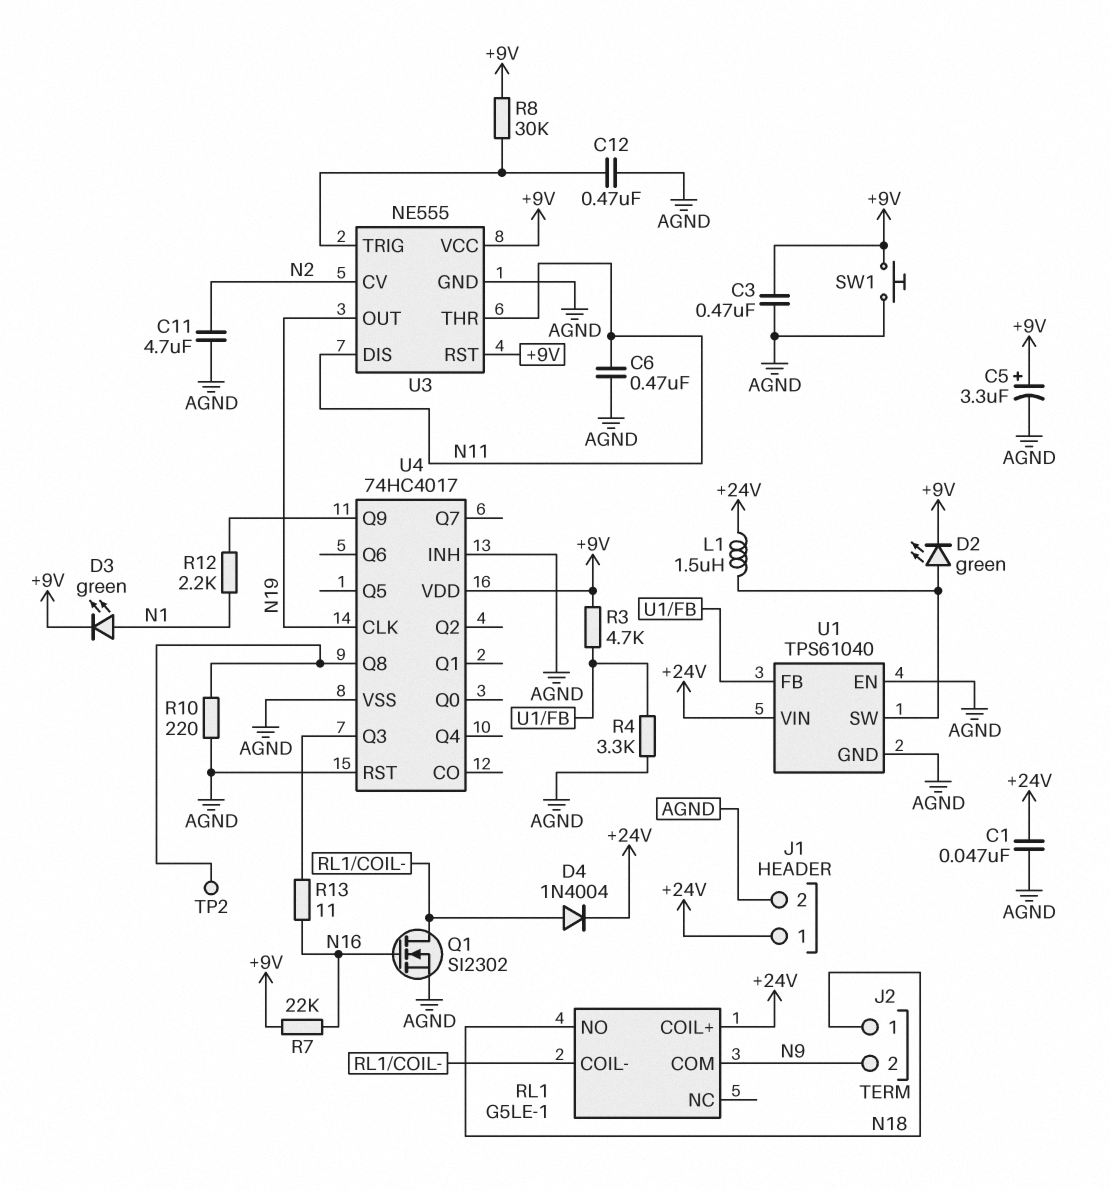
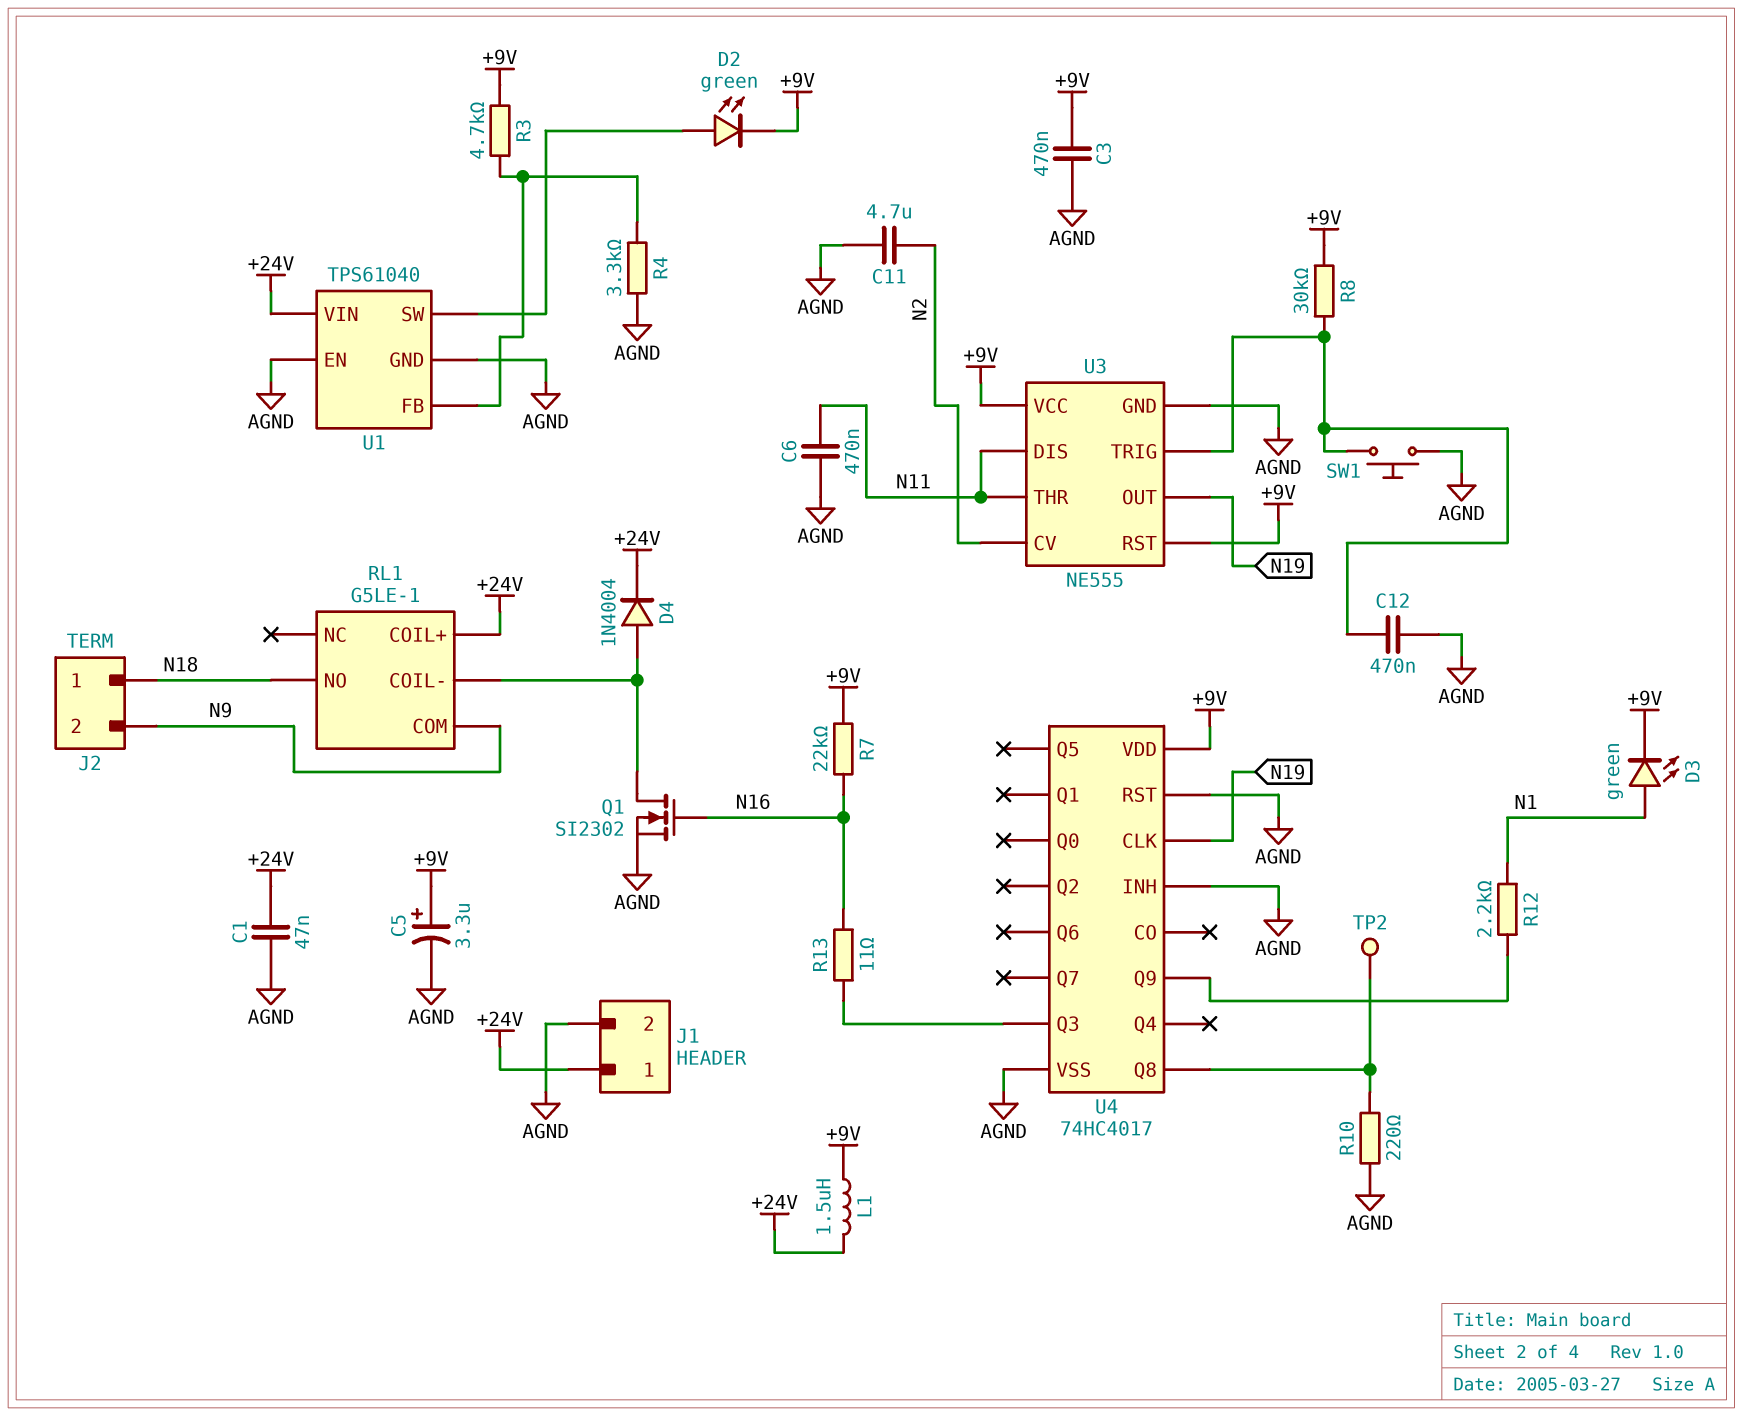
L1: 1.5uH (+24V, U1/SW) -> 1.5uH (+9V, +24V)
SW1: button (+9V, AGND) -> button (AGND, U3/TRIG)

